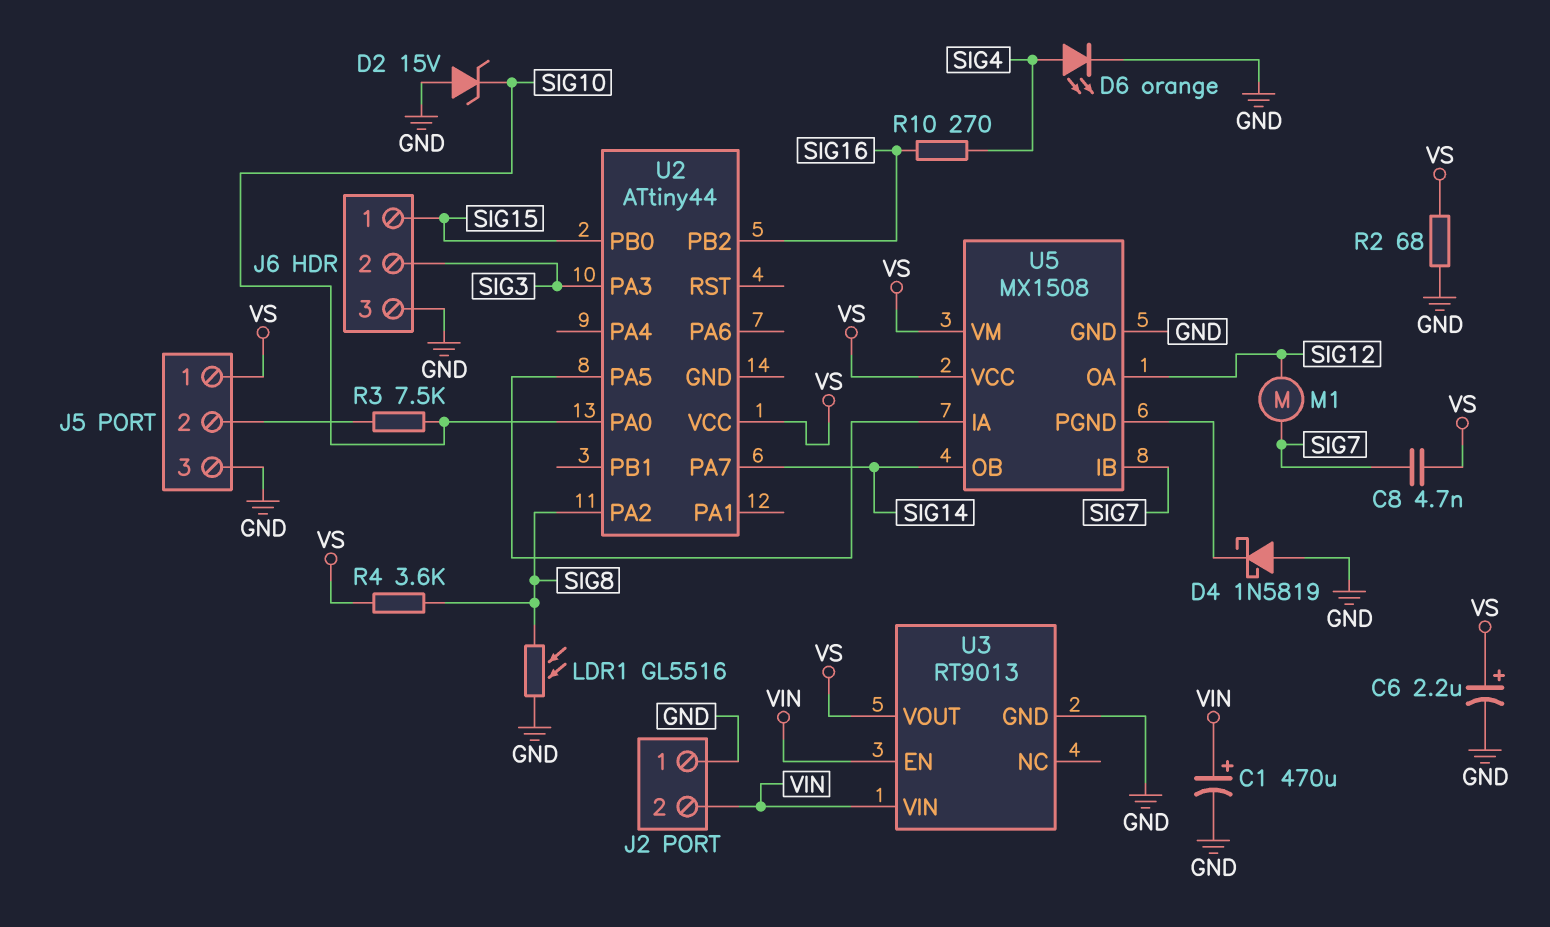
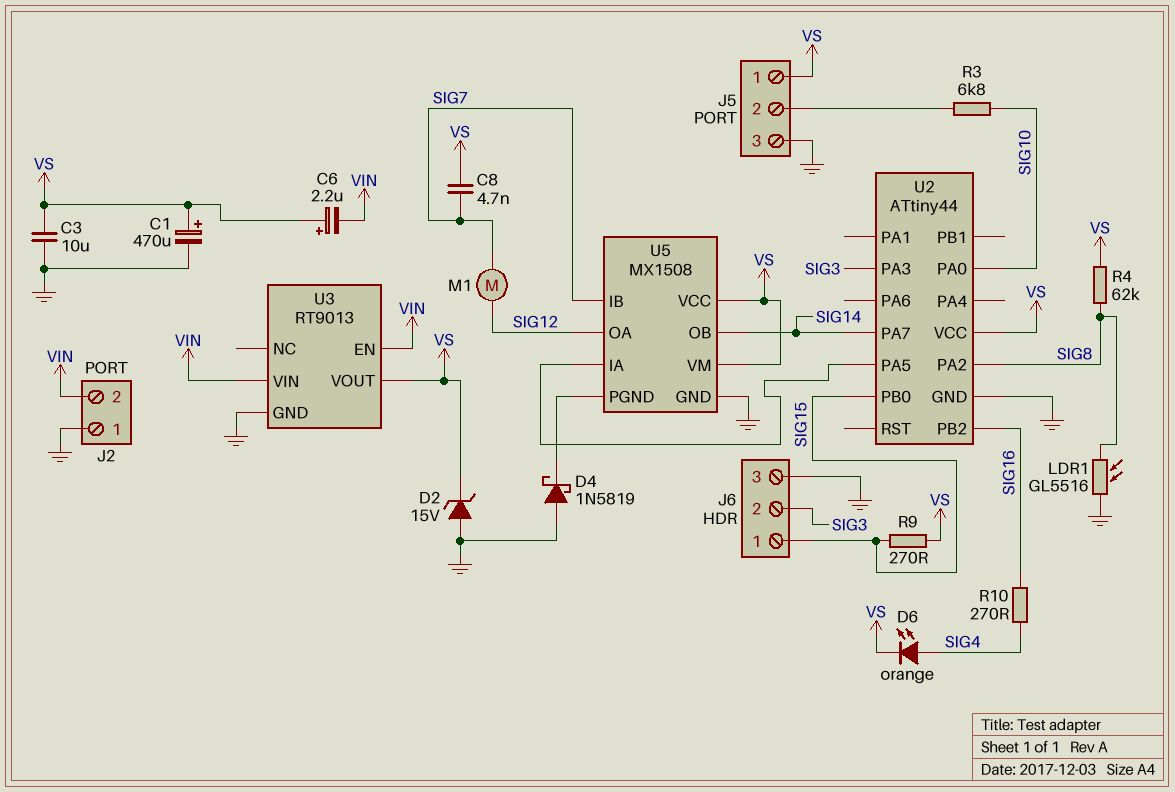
C1: 470uF (plus VIN, minus GND) -> 470uF (plus VS, minus GND)
C3: none -> 10uF (GND, VS)
C6: 2.2uF (plus VS, minus GND) -> 2.2uF (plus VS, minus VIN)
D2: zener 15V (A GND, K SIG10) -> zener 15V (A GND, K VS)
D6: LED orange (A SIG4, K GND) -> LED orange (A SIG4, K VS)
R2: 68 (GND, VS) -> none
R3: 7.5k (J5/2, SIG10) -> 6.8k (J5/2, SIG10)
R4: 3.6k (SIG8, VS) -> 62k (SIG8, VS)
R9: none -> 270 (SIG15, VS)
U2 pin GND: none -> GND

